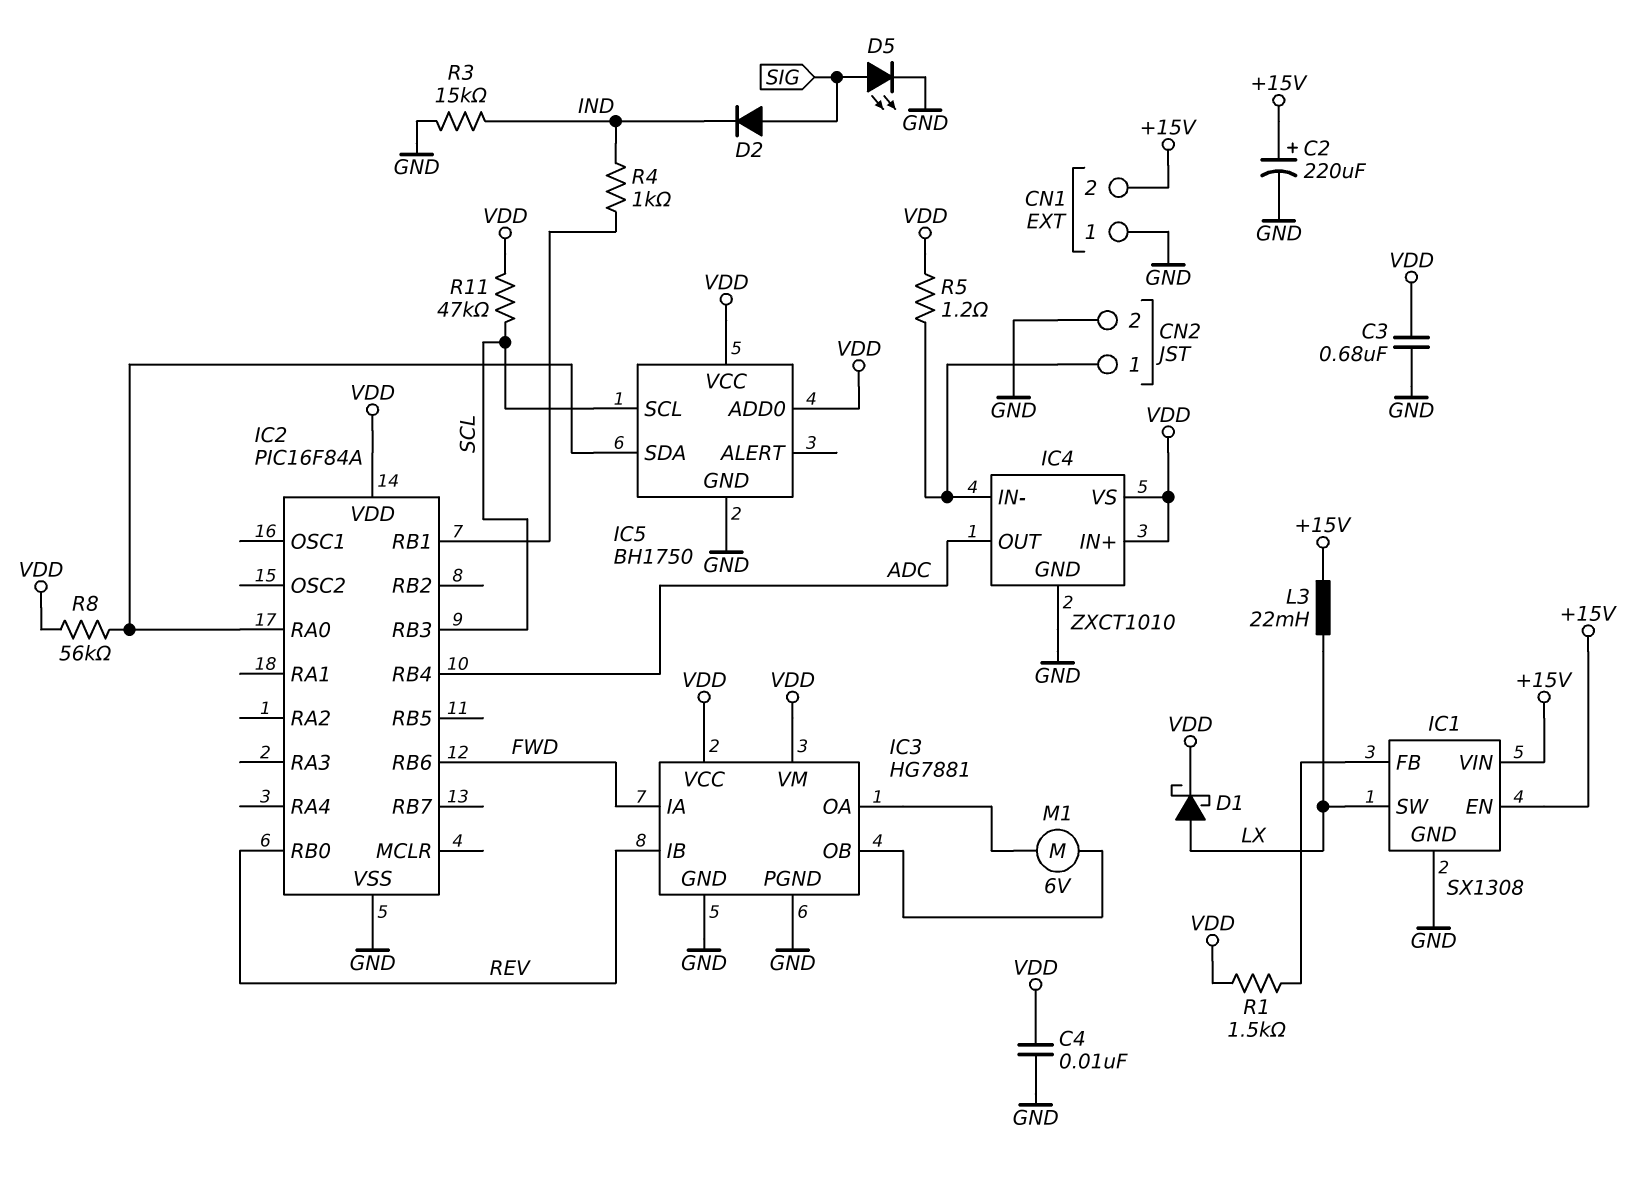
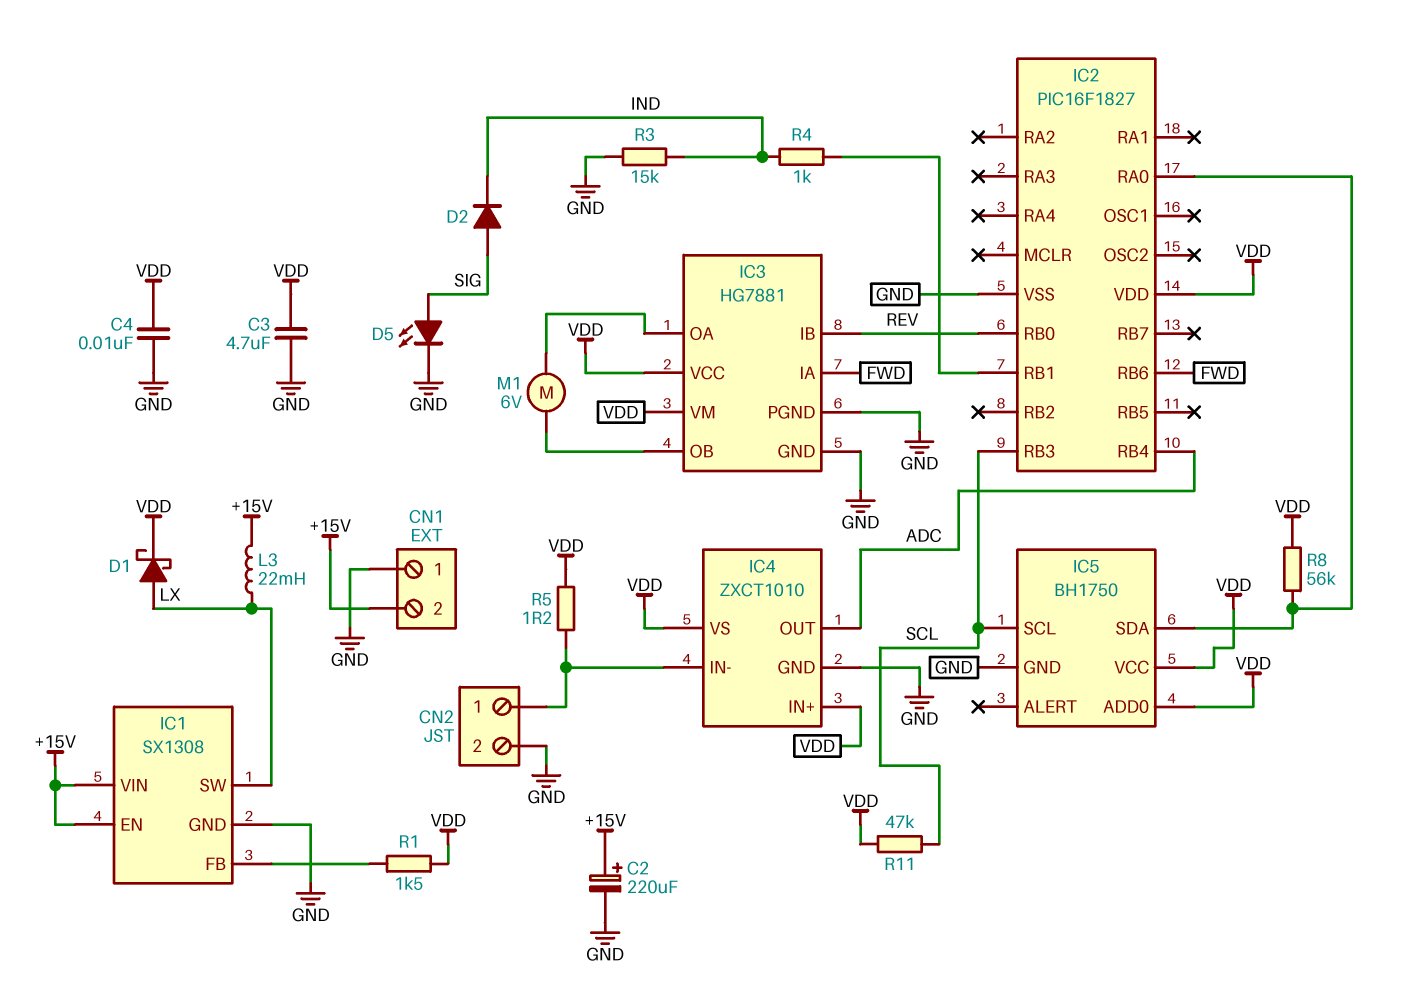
C3: 680nF (GND, VDD) -> 4.7uF (GND, VDD)
IC2: PIC16F84A -> PIC16F1827

